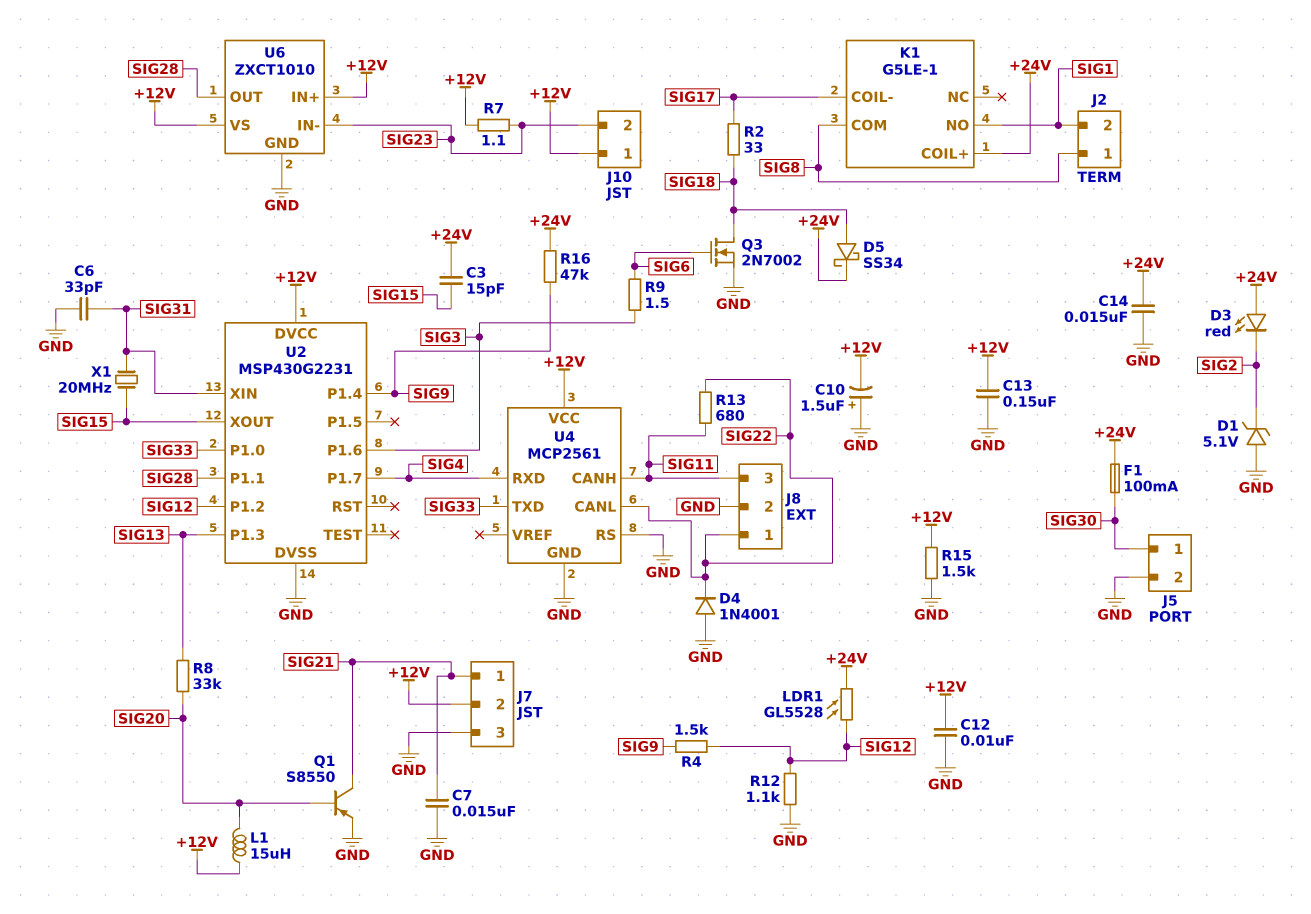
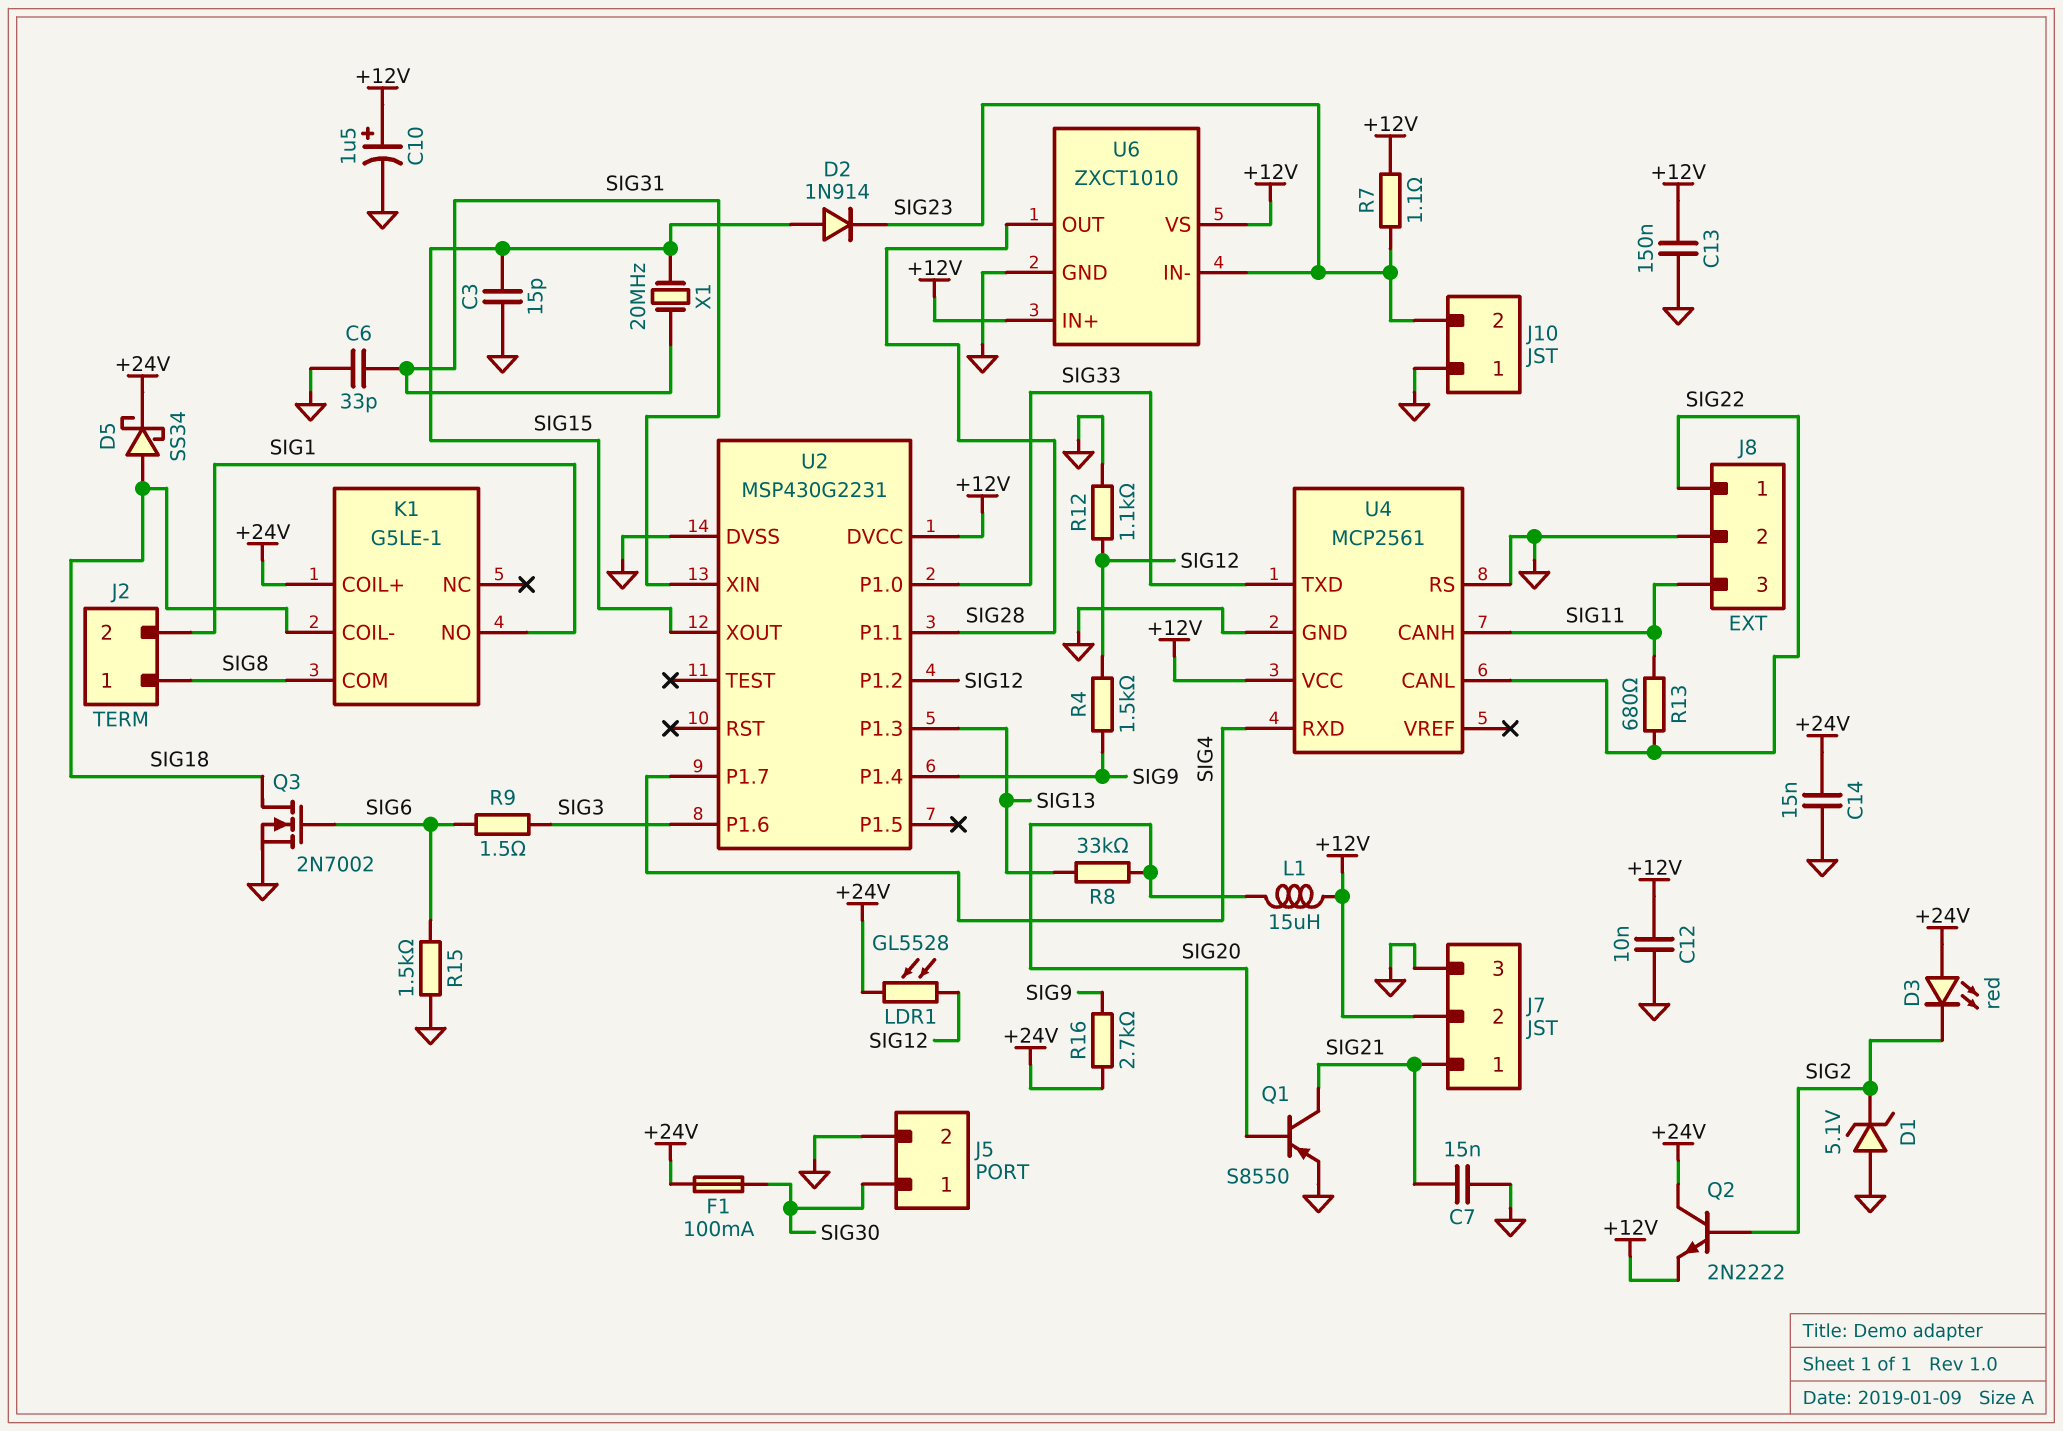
C3: 15pF (+24V, SIG15) -> 15pF (GND, SIG15)
C10: 1.5uF (plus GND, minus +12V) -> 1.5uF (plus +12V, minus GND)
D2: none -> diode 1N914 (A SIG15, K SIG23)
D4: diode 1N4001 (A GND, K SIG22) -> none
J10 pin 1: +12V -> GND
K1 pin COIL-: SIG17 -> SIG18
Q2: none -> NPN 2N2222 (B SIG2, C +24V, E +12V)
R2: 33 (SIG17, SIG18) -> none
R15: 1.5k (+12V, GND) -> 1.5k (GND, SIG6)
R16: 47k (+24V, SIG9) -> 2.7k (+24V, SIG9)

